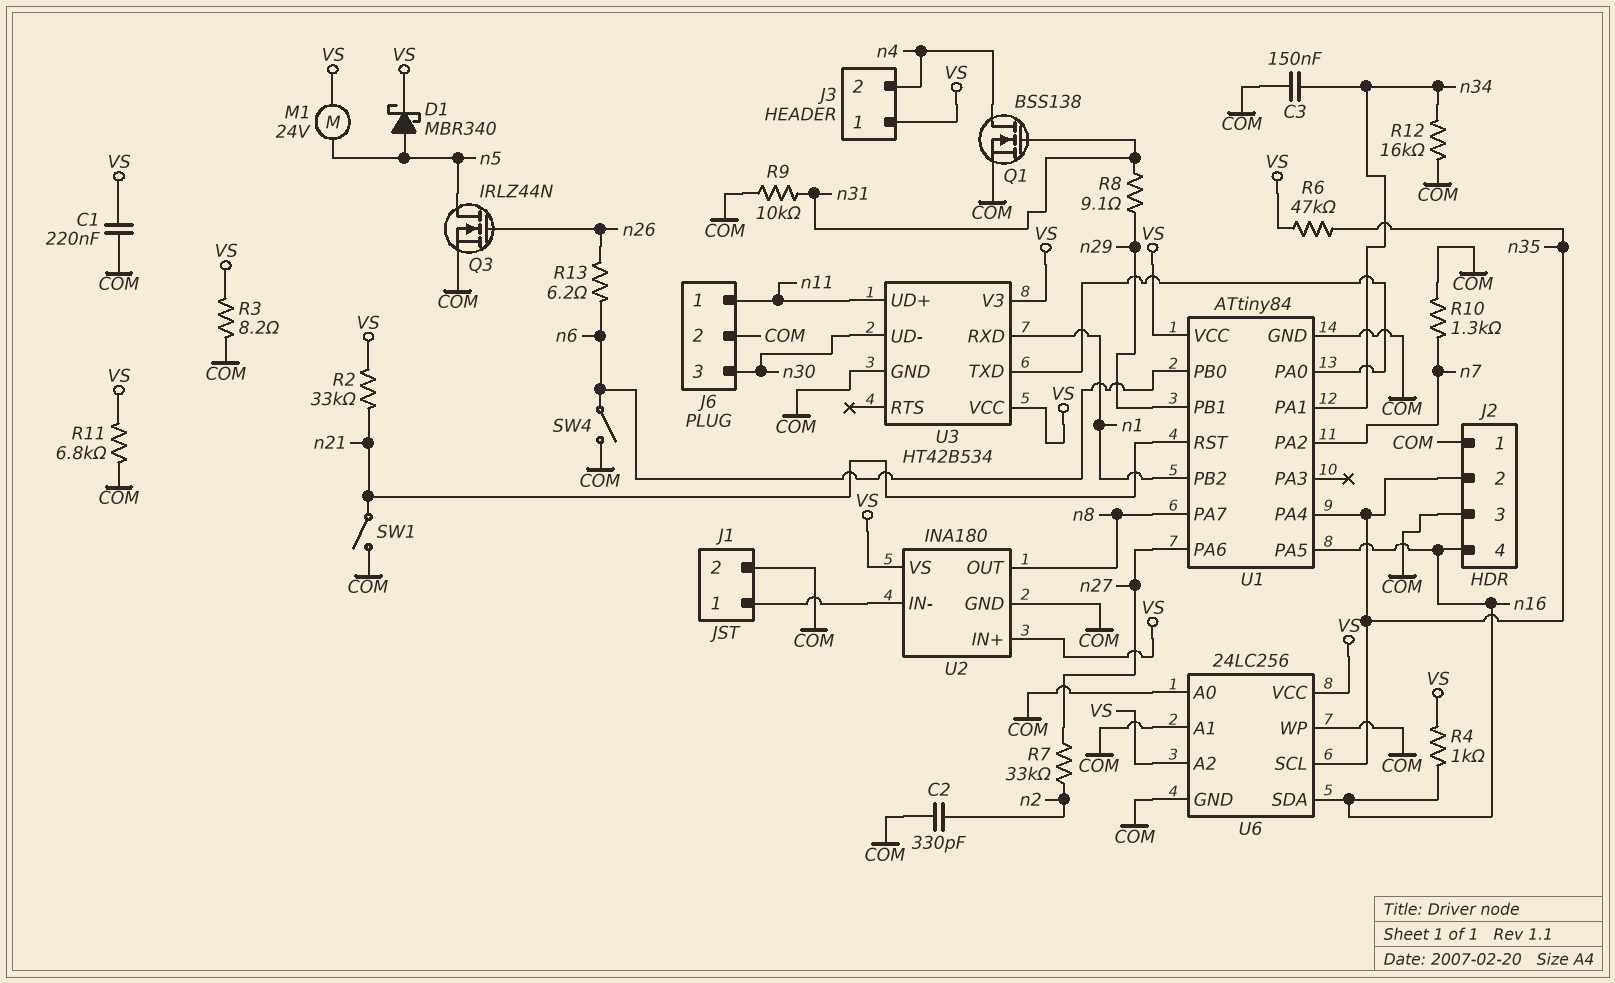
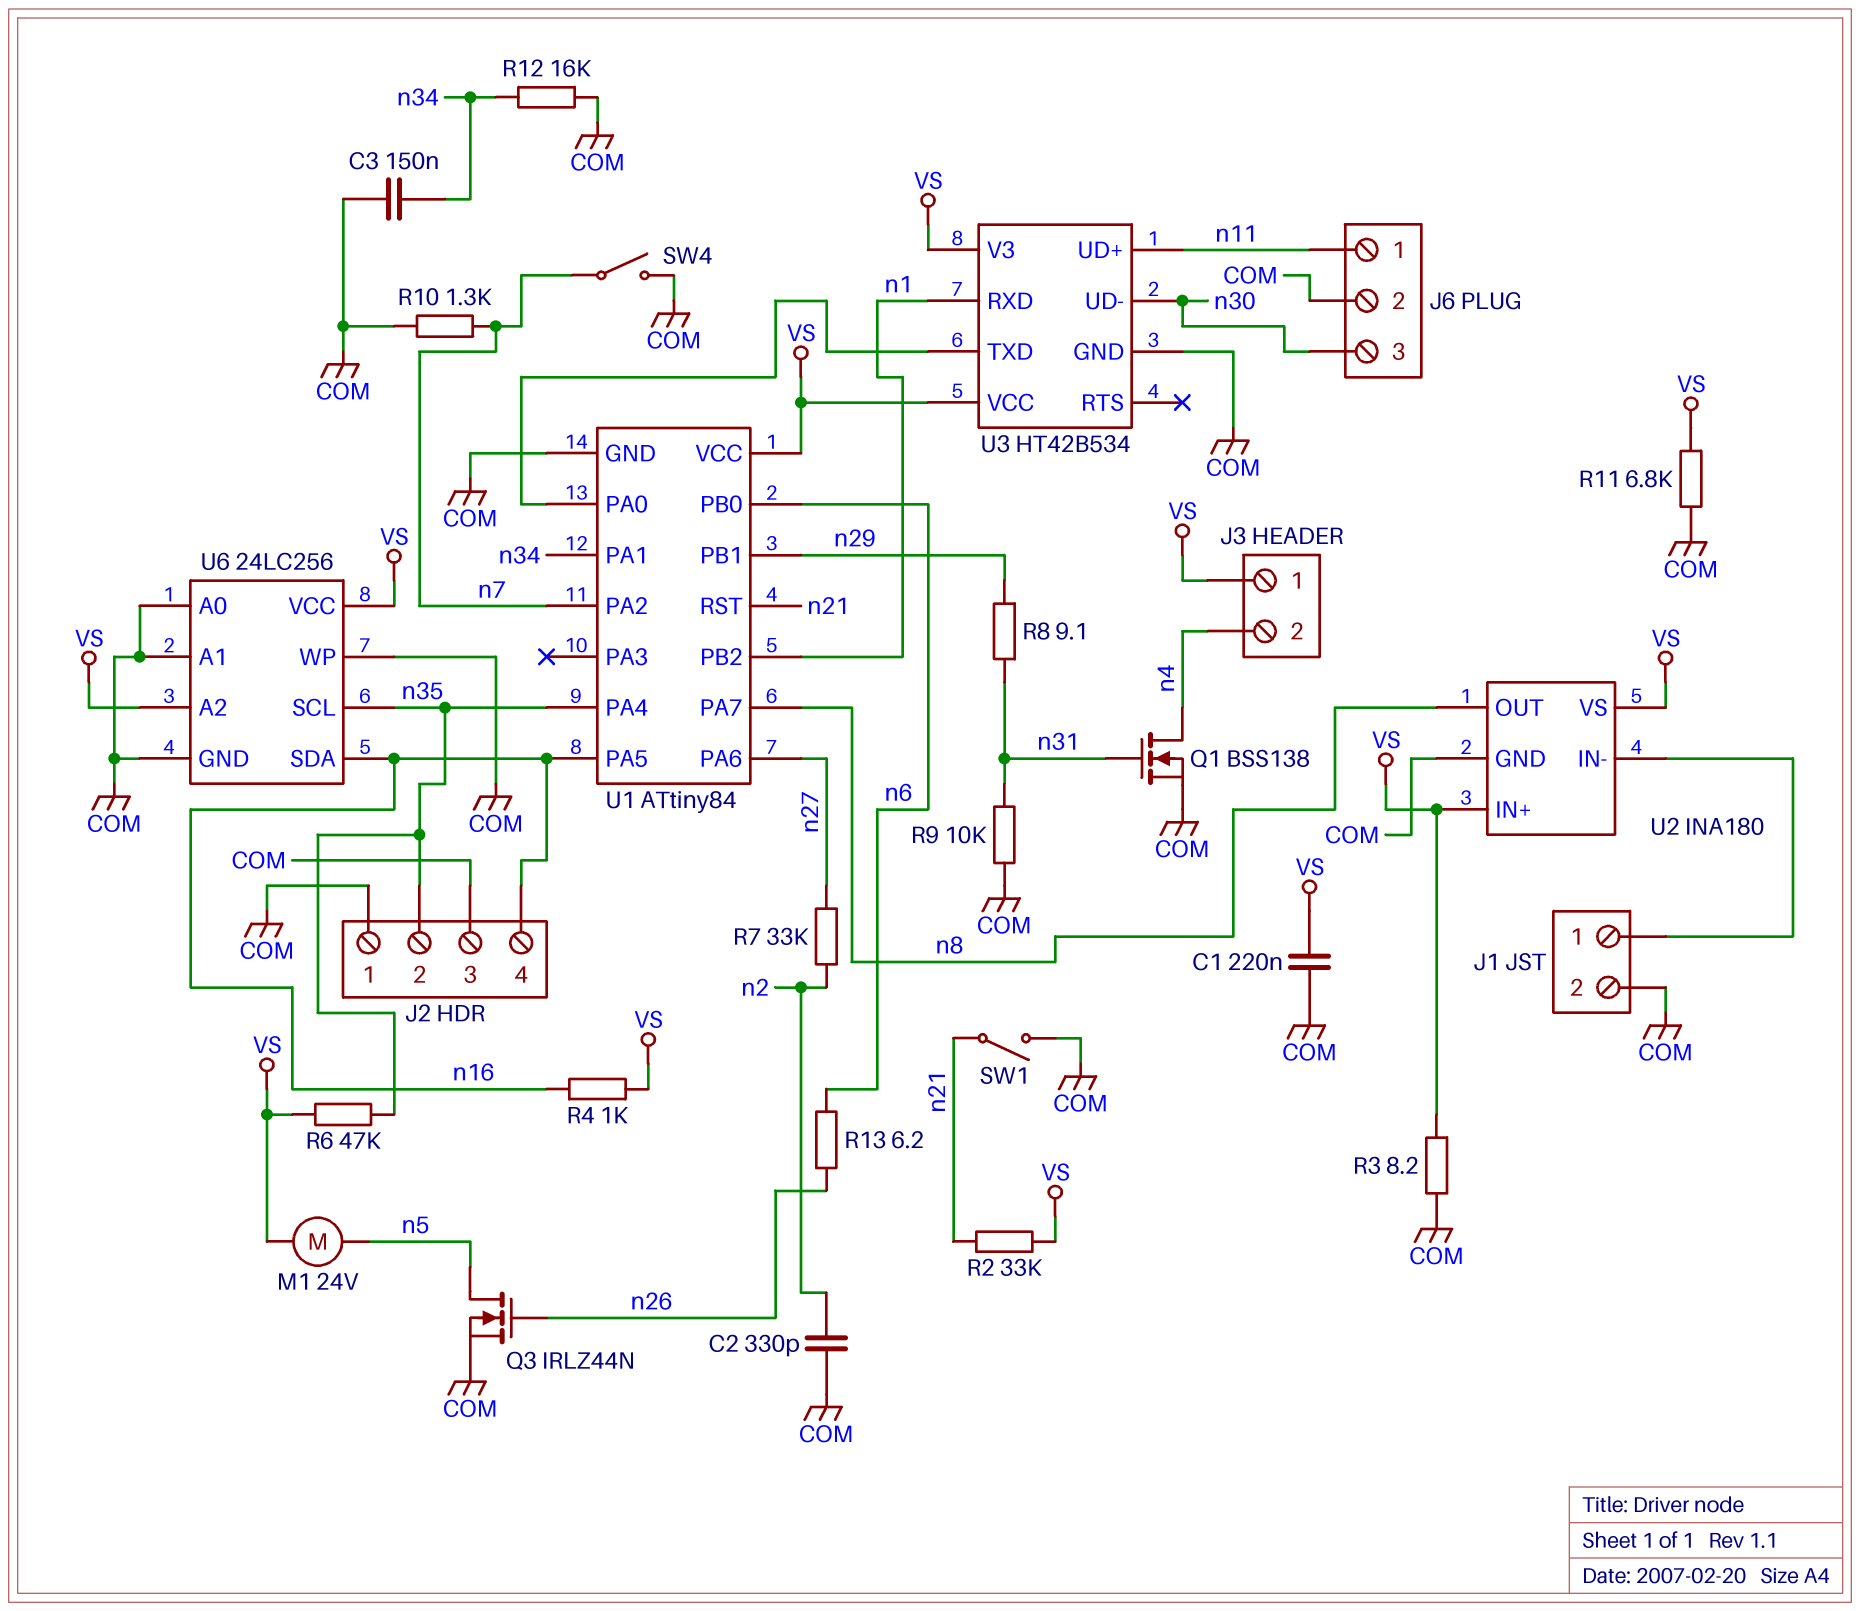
D1: schottky MBR340 (A n5, K VS) -> none
SW4: switch (COM, n6) -> switch (COM, n7)

